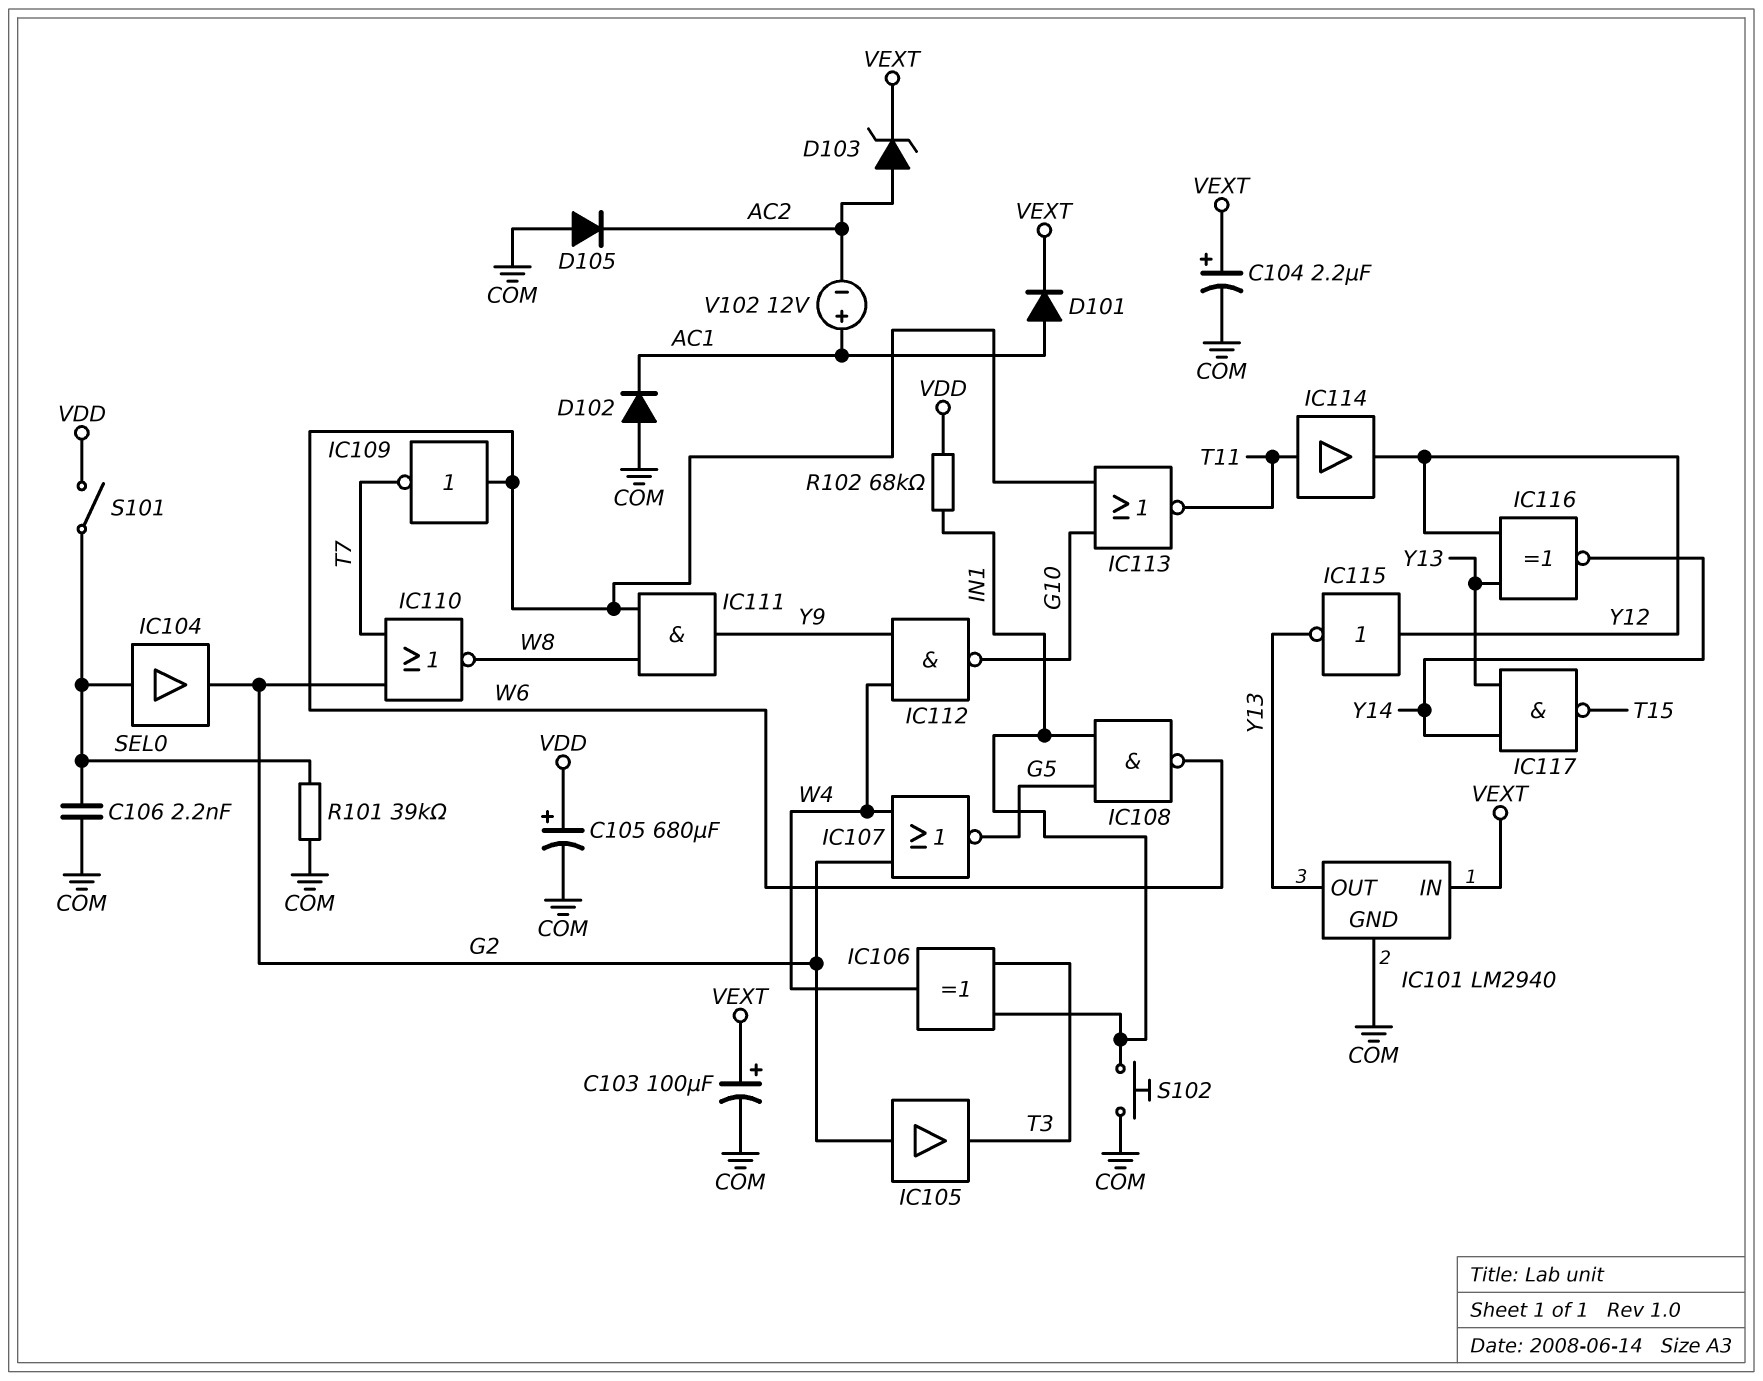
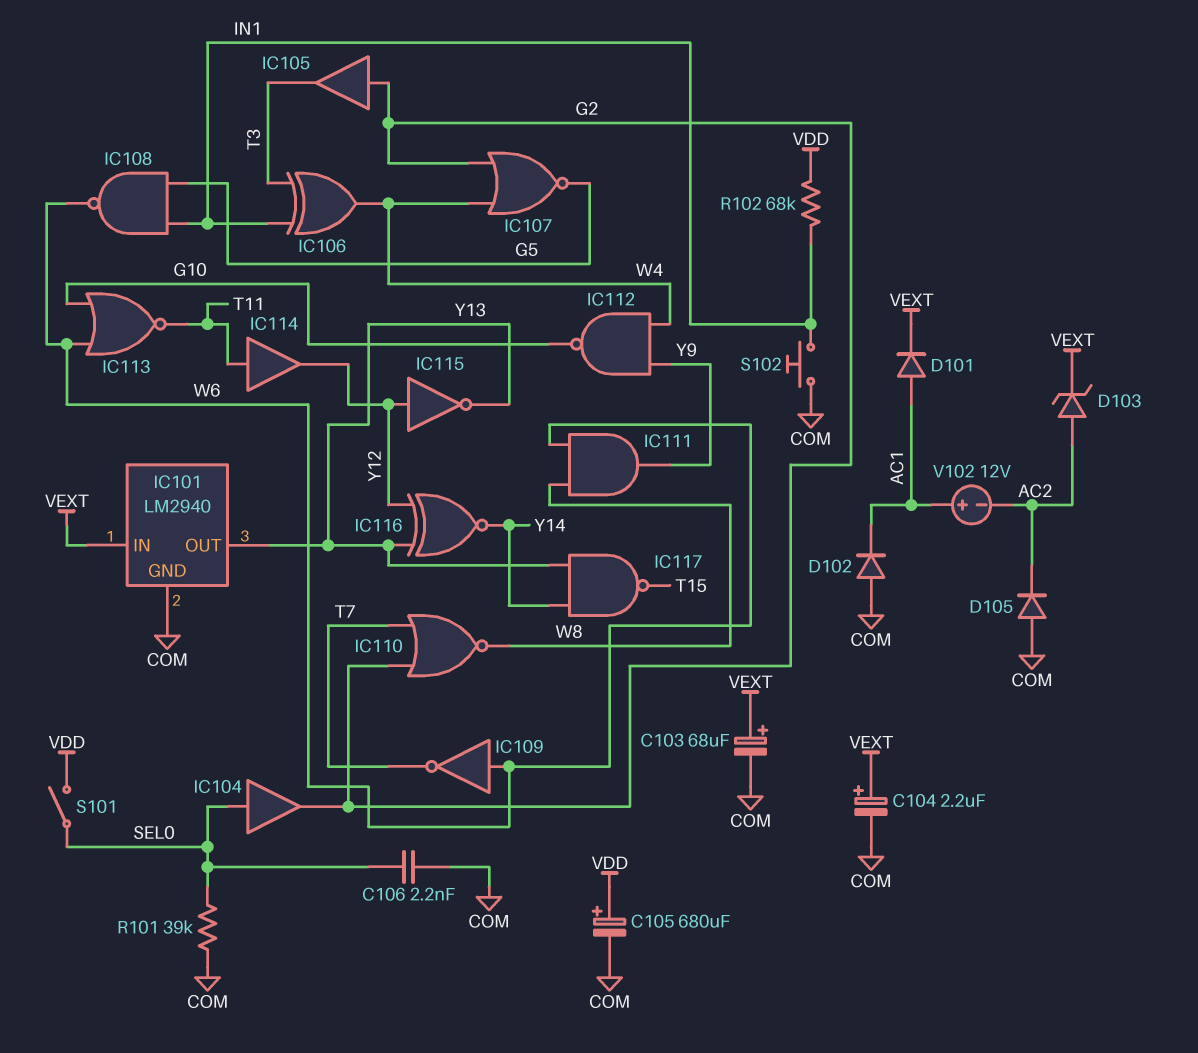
C103: 100uF (plus VEXT, minus COM) -> 68uF (plus VEXT, minus COM)

